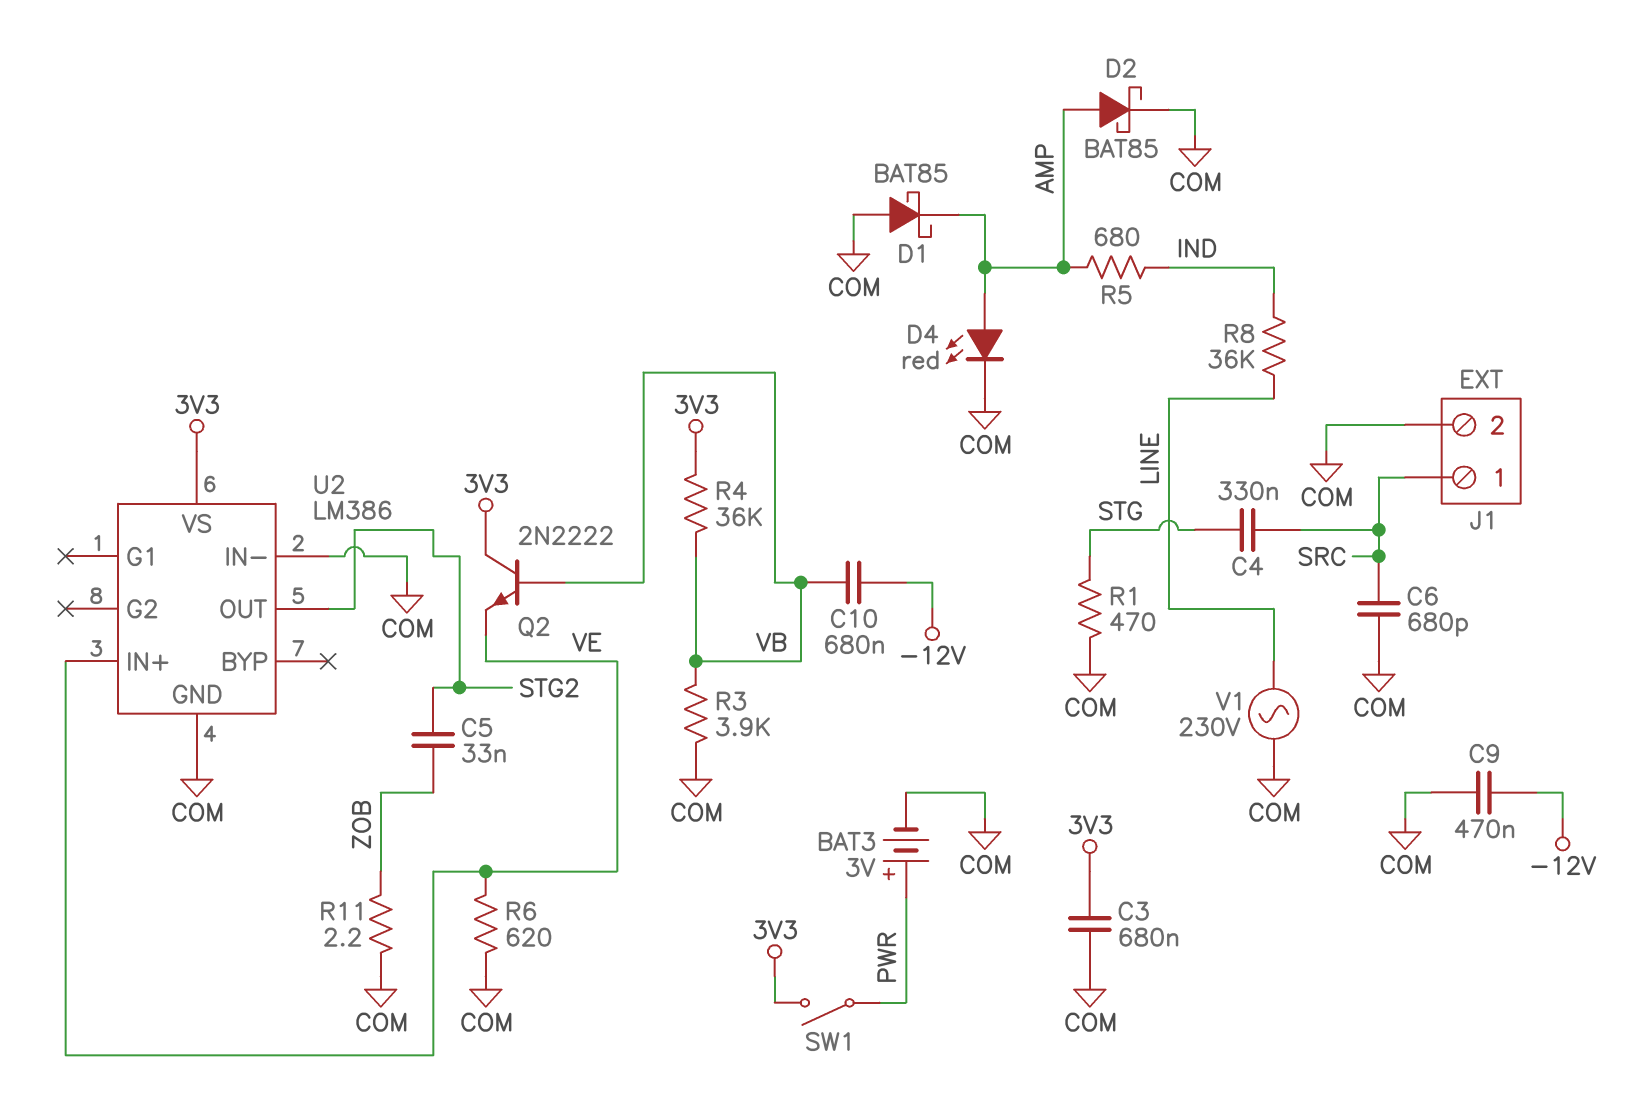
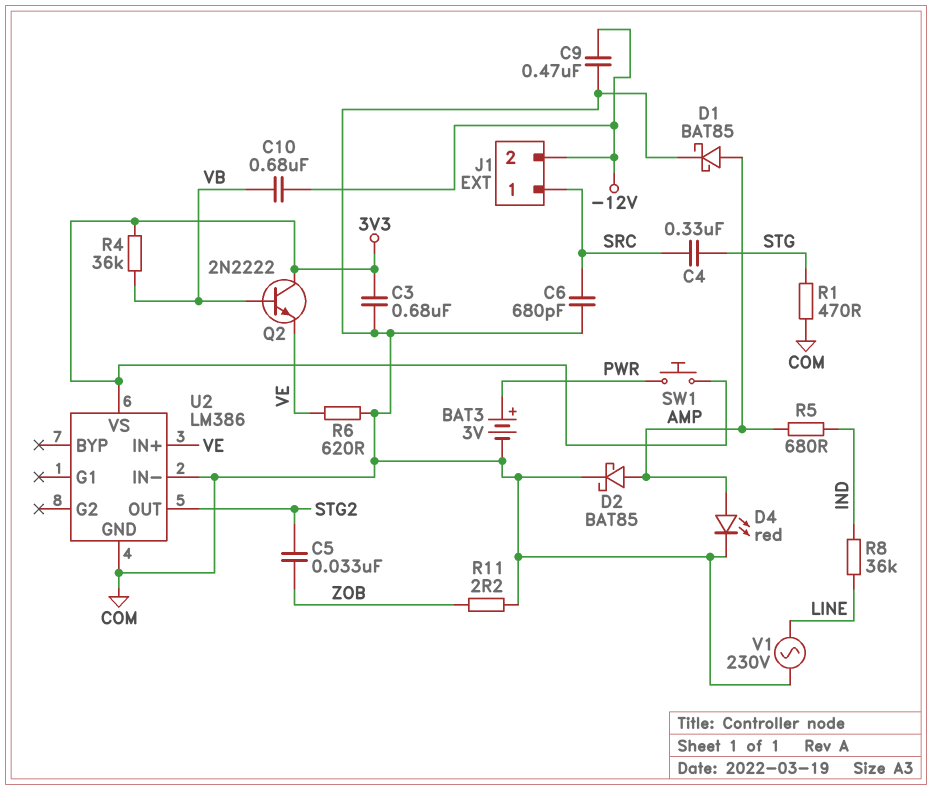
D1: schottky BAT85 (A COM, K AMP) -> schottky BAT85 (A AMP, K COM)
J1 pin 2: COM -> -12V
R3: 3.9k (COM, VB) -> none
SW1: switch (3V3, PWR) -> button (3V3, PWR)

